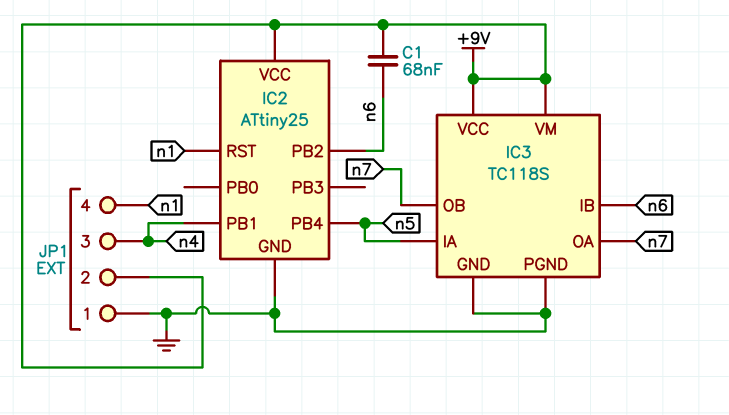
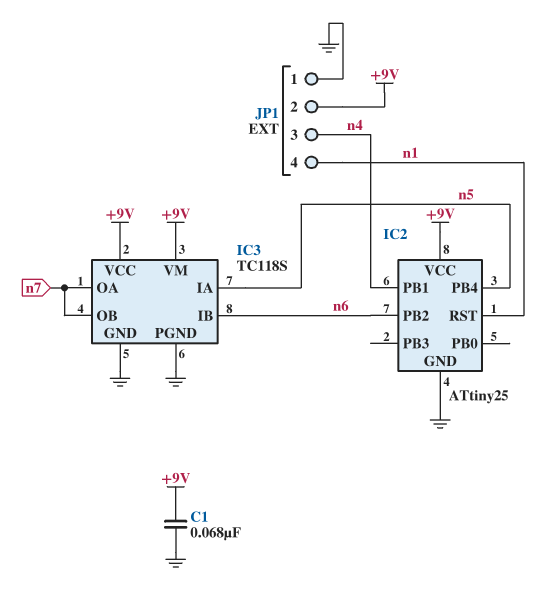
C1: 68nF (+9V, n6) -> 68nF (+9V, GND)

